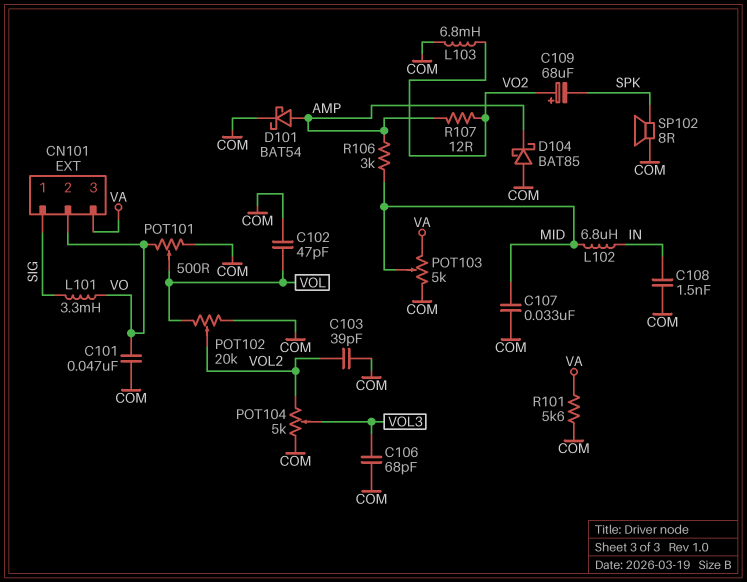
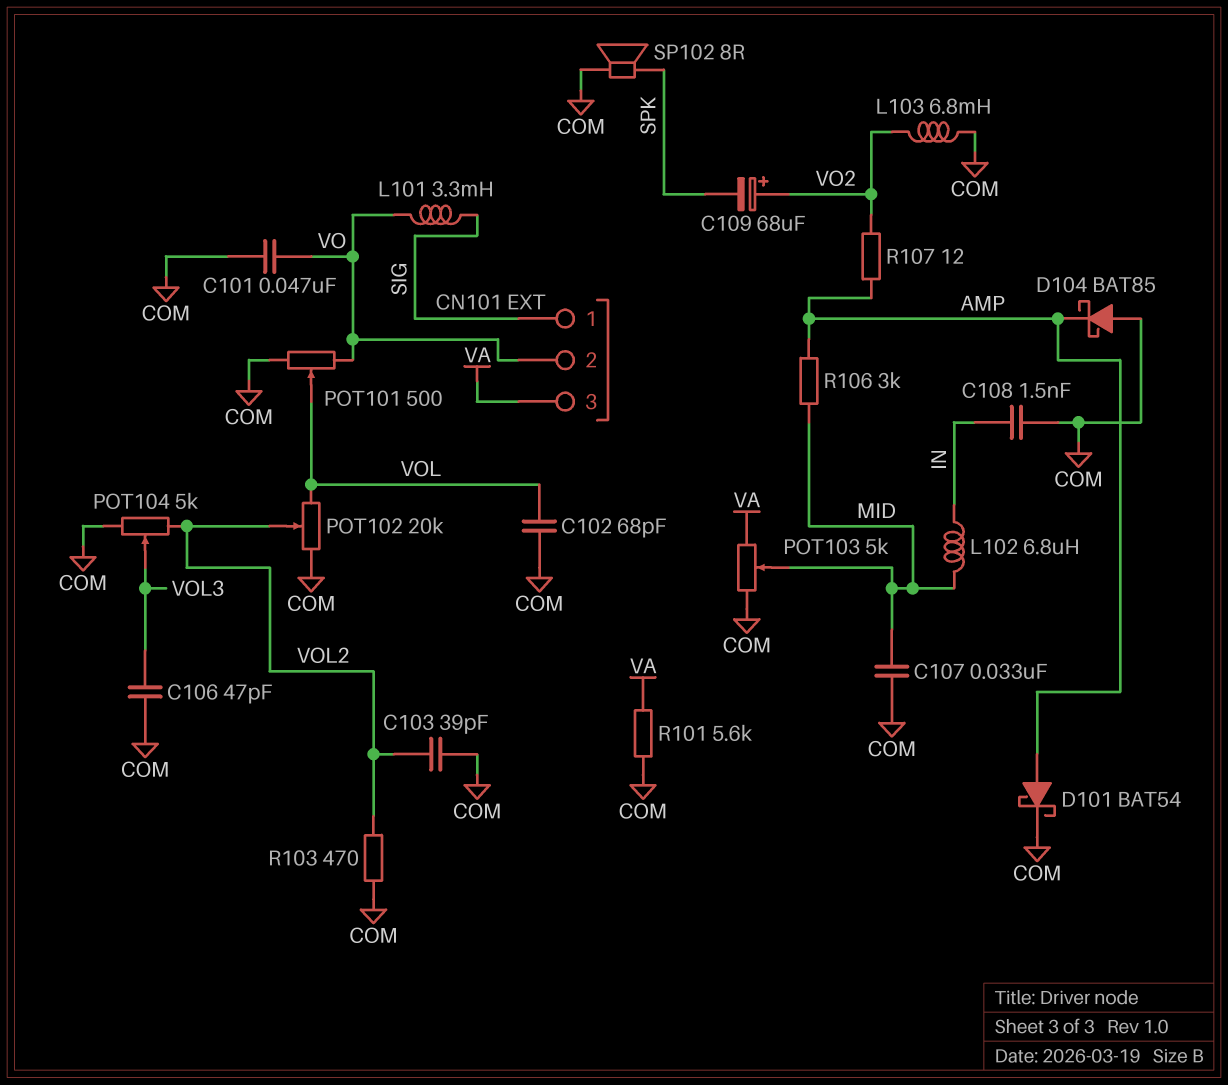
C102: 47pF (COM, VOL) -> 68pF (COM, VOL)
C106: 68pF (COM, VOL3) -> 47pF (COM, VOL3)
R103: none -> 470 (COM, VOL2)

